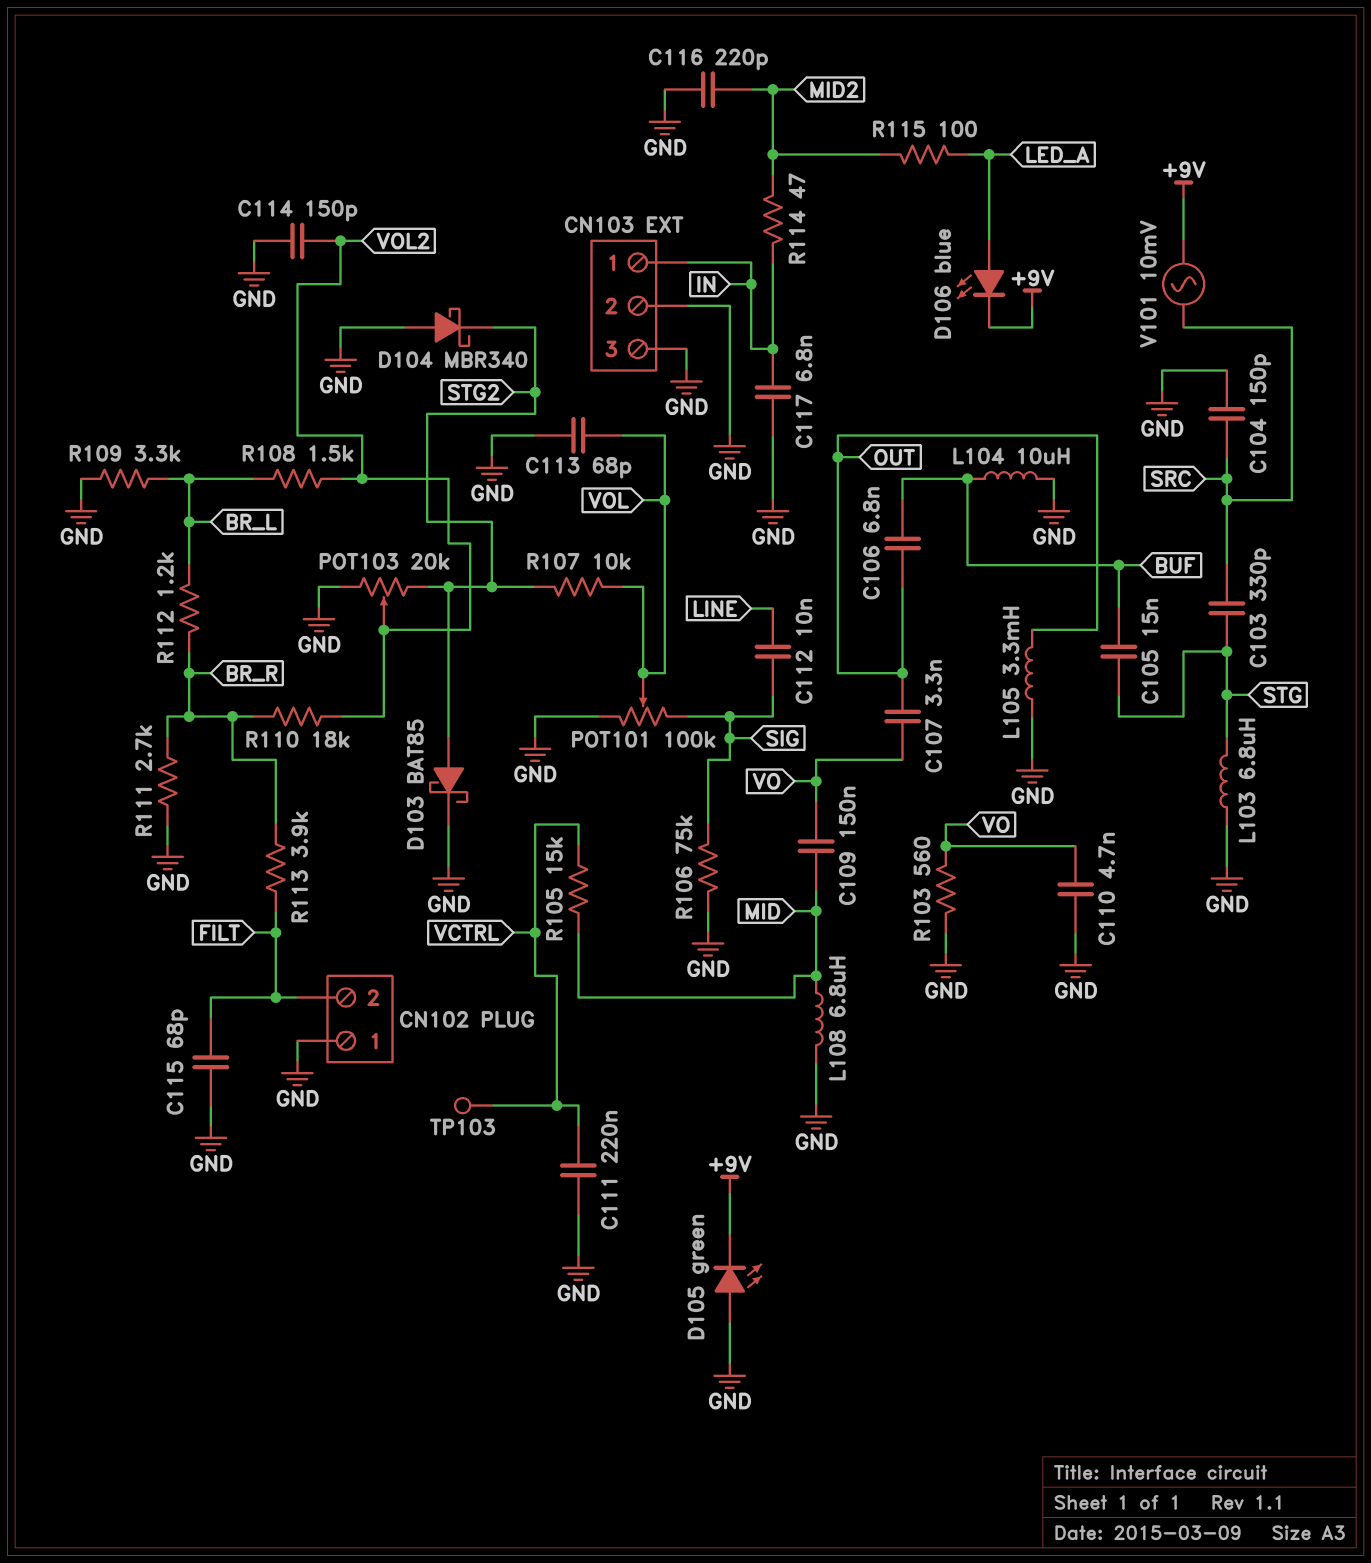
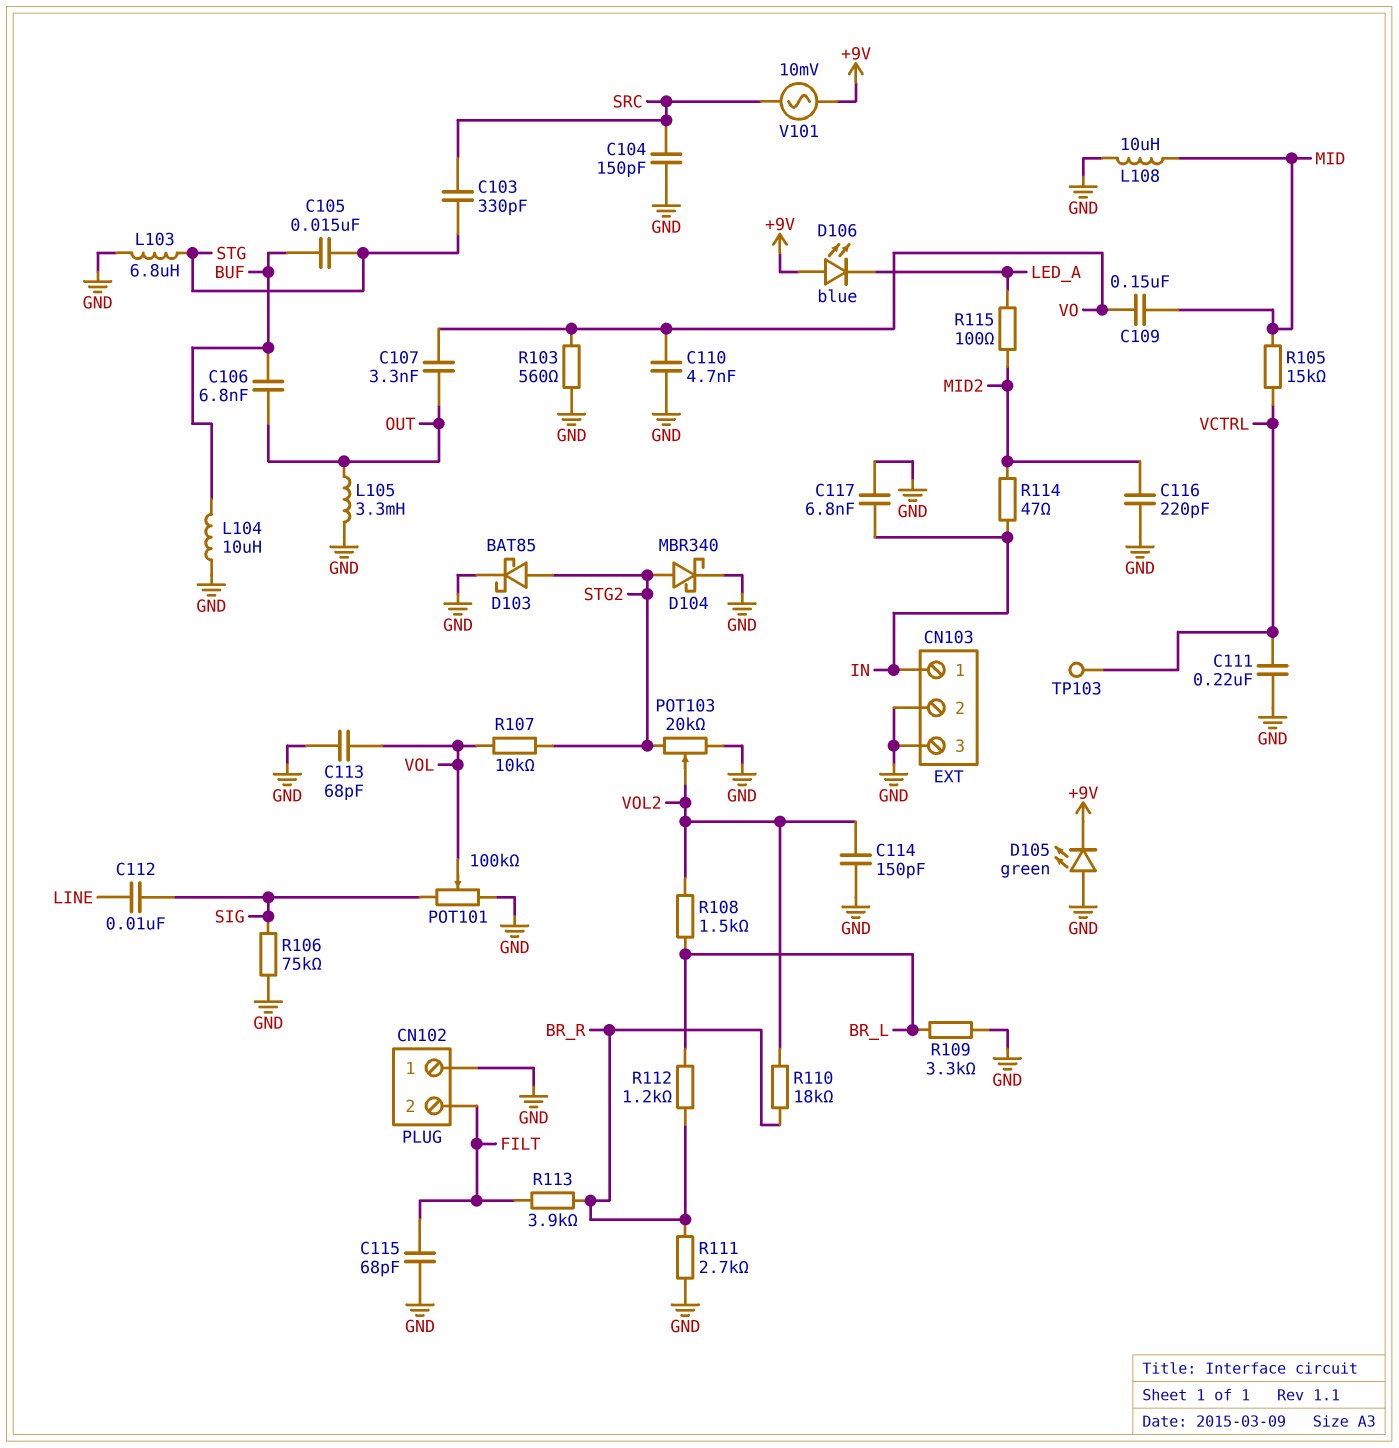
D104: schottky MBR340 (A GND, K STG2) -> schottky MBR340 (A STG2, K GND)
D106: LED blue (A LED_A, K +9V) -> LED blue (A +9V, K LED_A)
L108: 6.8uH (GND, MID) -> 10uH (GND, MID)

